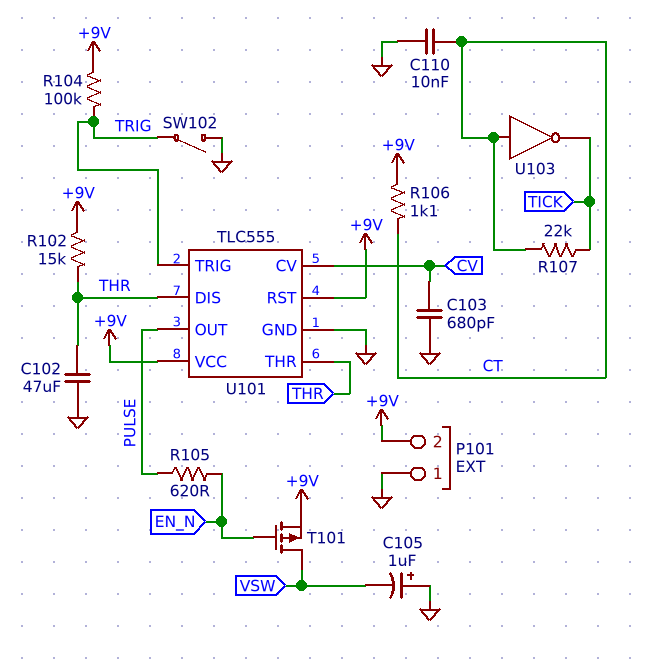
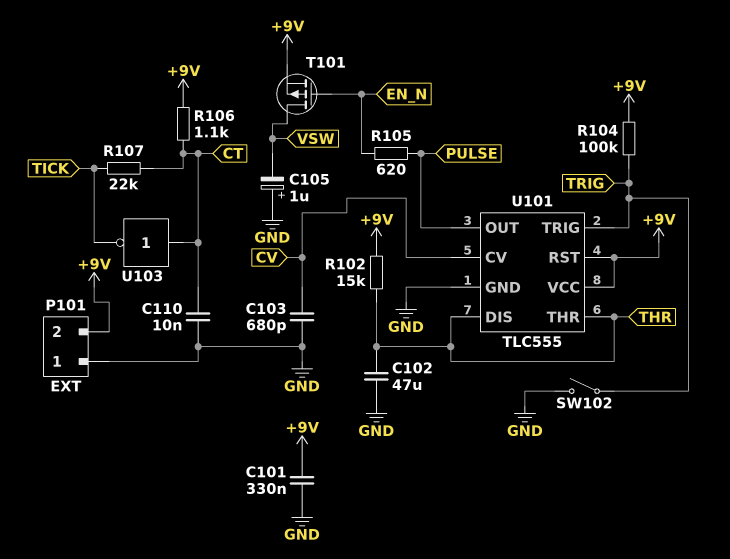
C101: none -> 330nF (+9V, GND)

